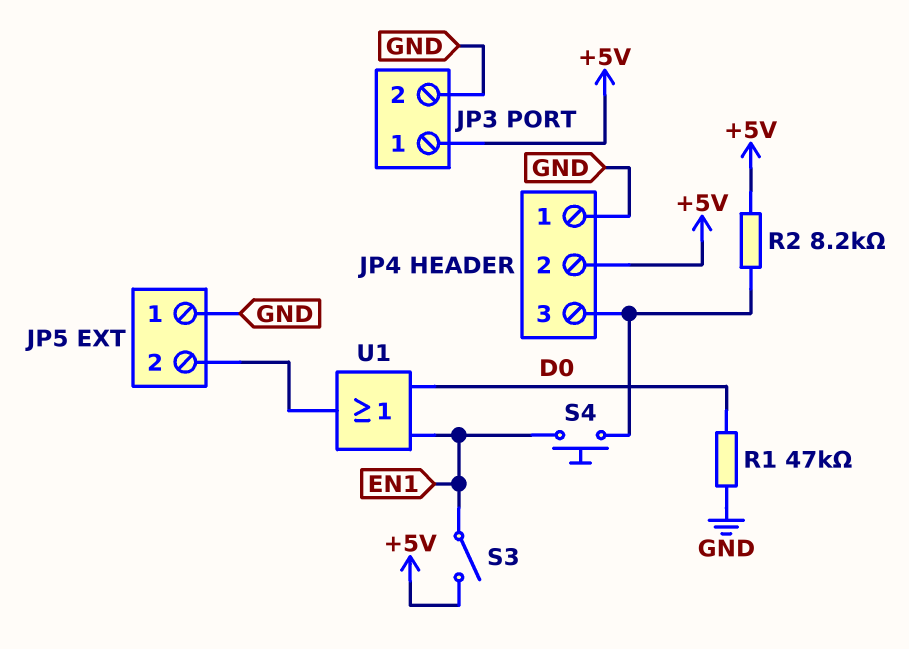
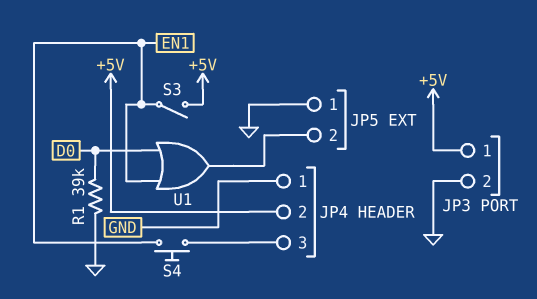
R1: 47k (D0, GND) -> 39k (D0, GND)
R2: 8.2k (+5V, JP4/3) -> none

